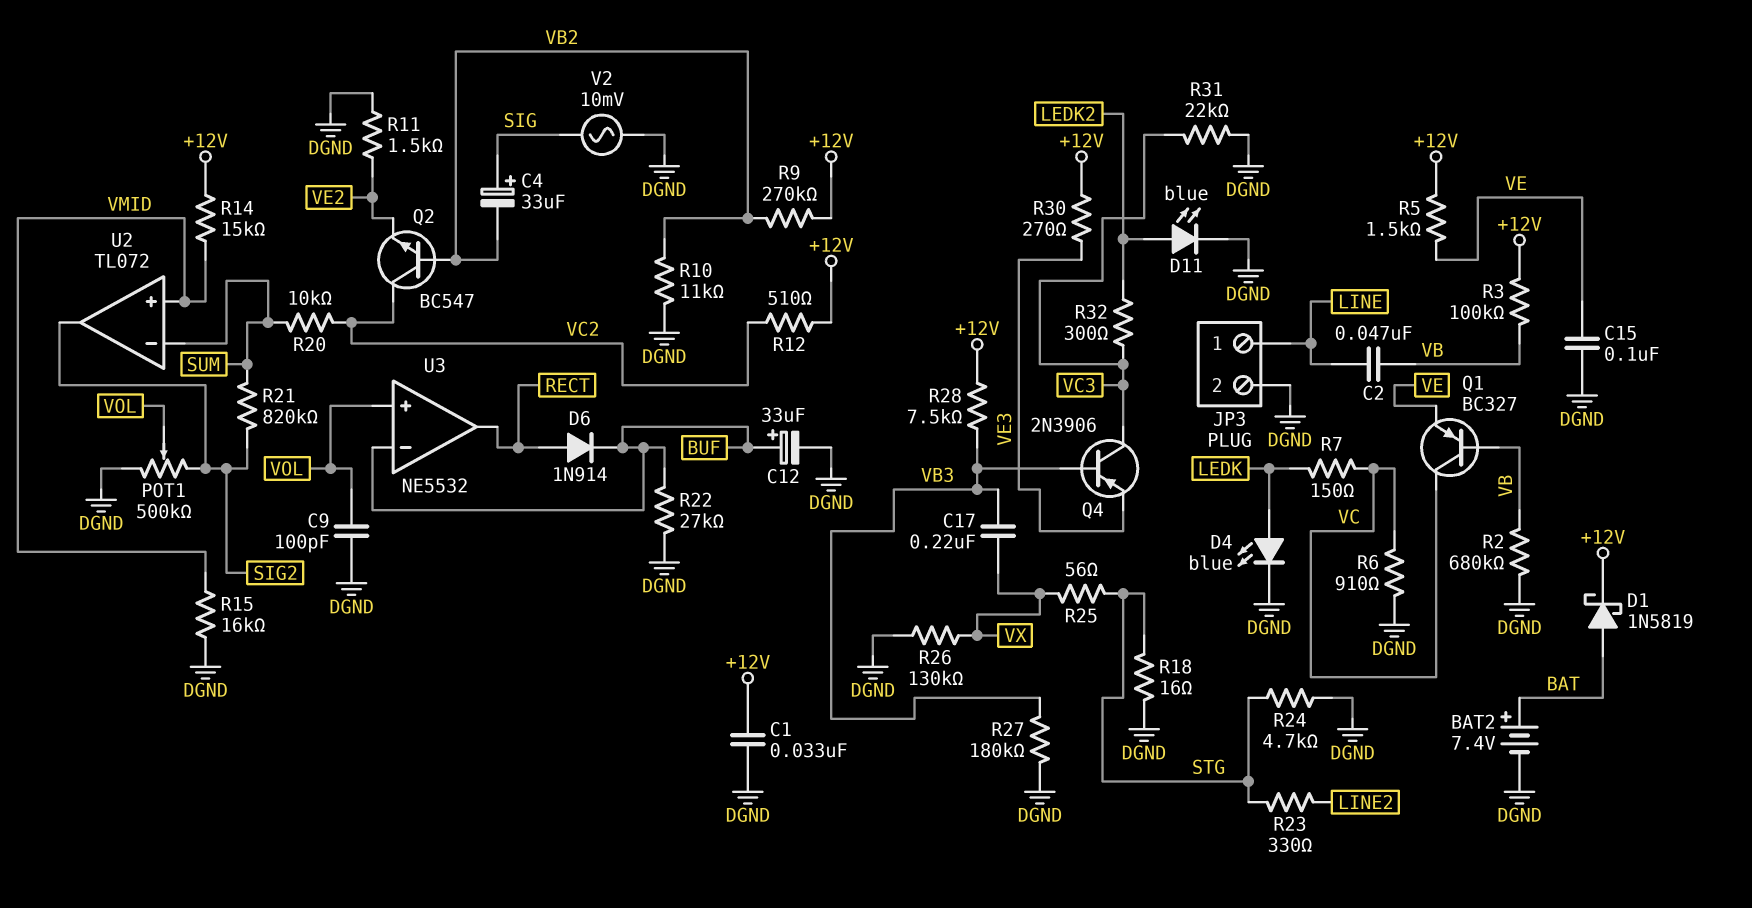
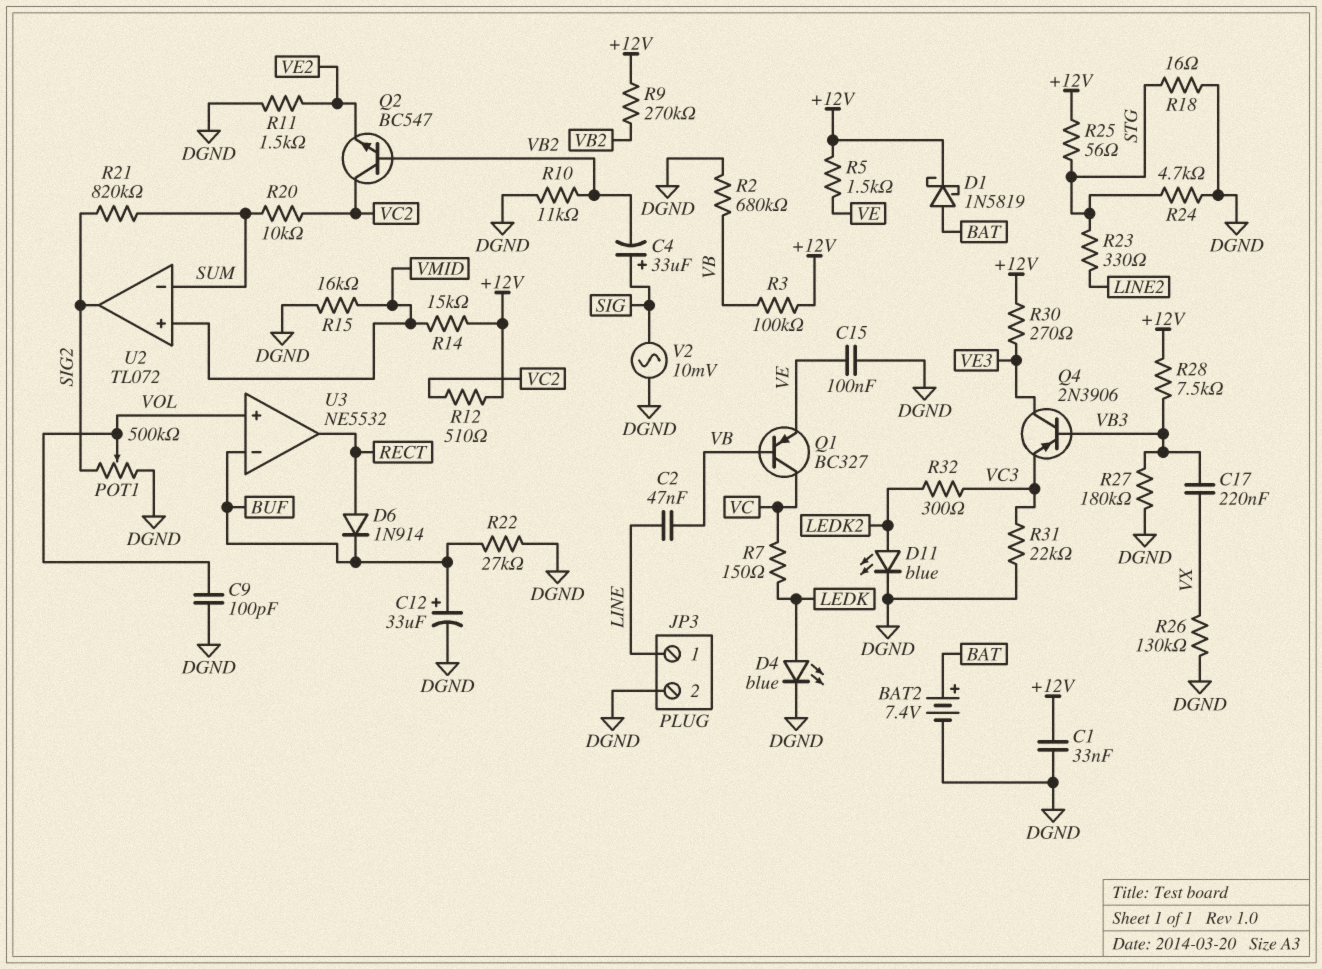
Q4: PNP 2N3906 (B VB3, C VC3, E VE3) -> PNP 2N3906 (B VB3, C VE3, E VC3)
R6: 910 (DGND, VC) -> none
R25: 56 (STG, VX) -> 56 (+12V, STG)

